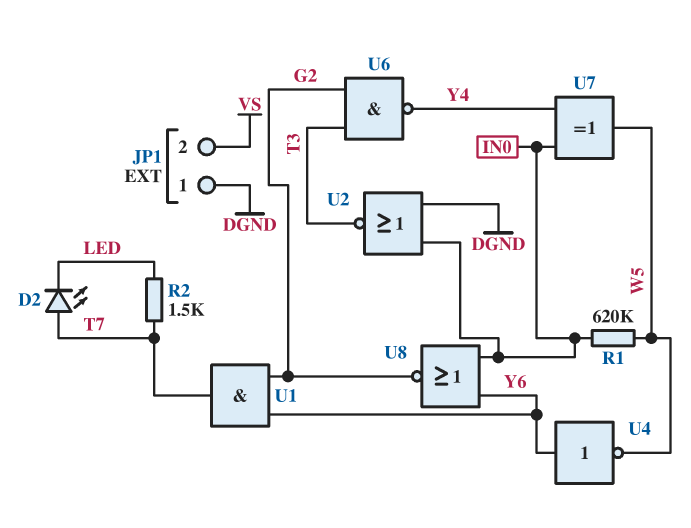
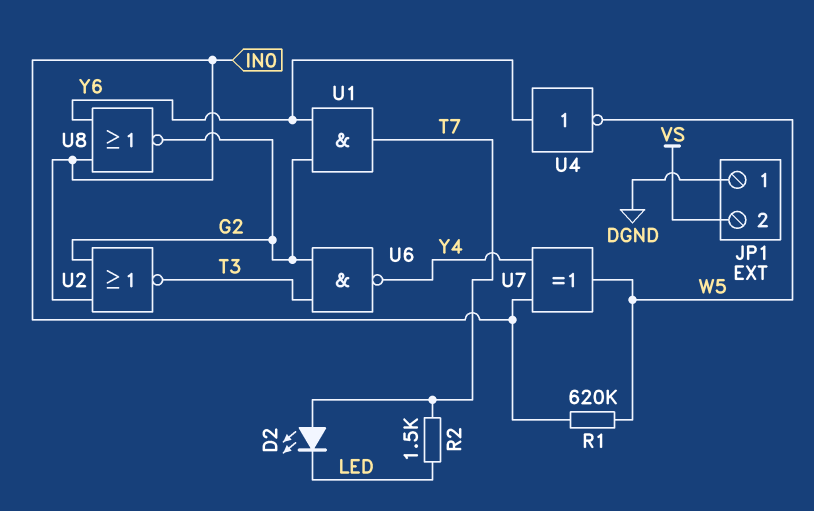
U2: NOR (in DGND, in IN0, out T3) -> NOR (in G2, in IN0, out T3)

